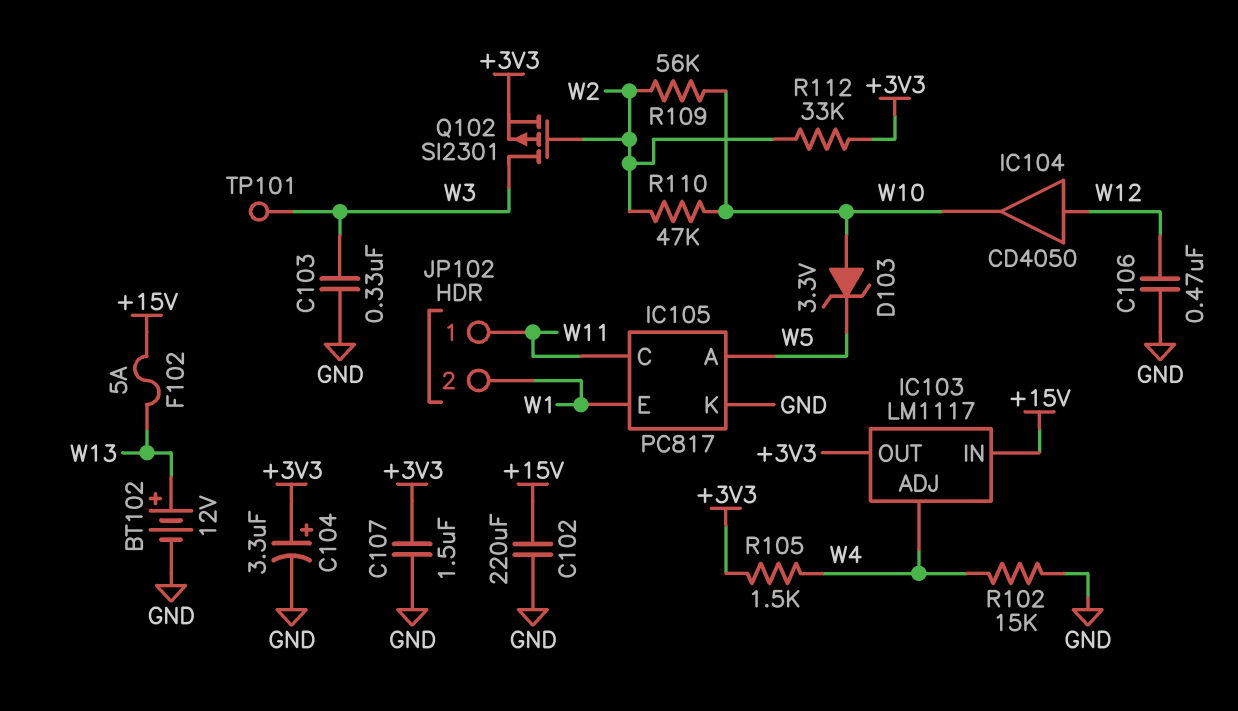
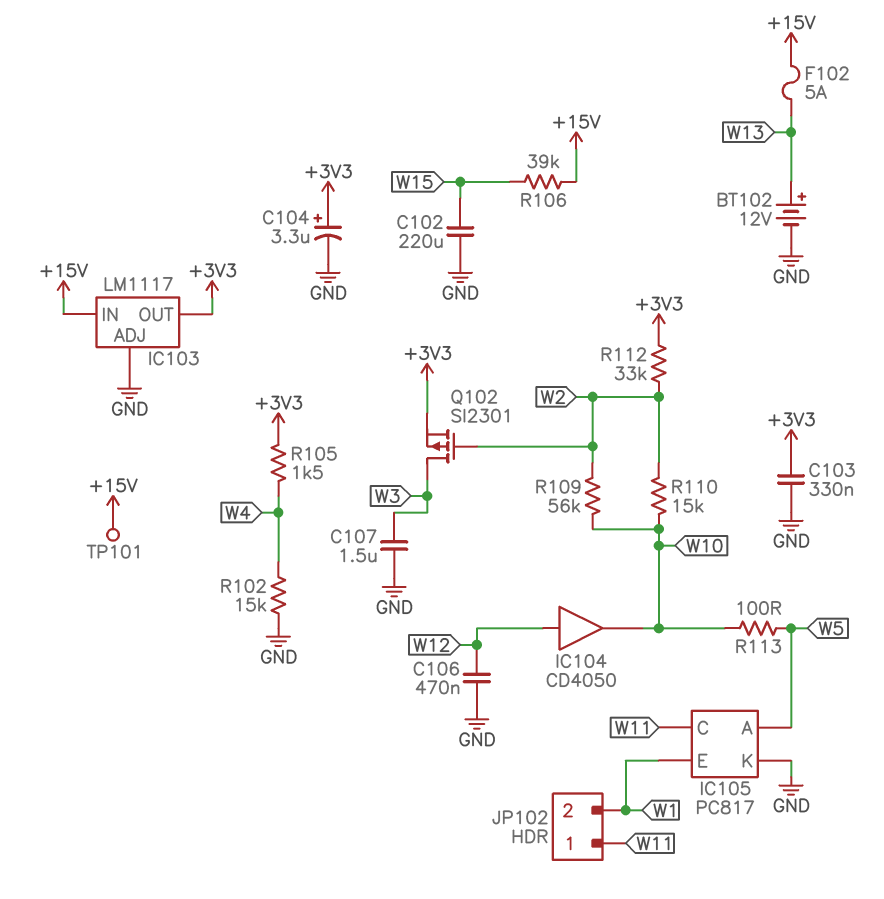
C102: 220uF (+15V, GND) -> 220uF (GND, W15)
C103: 330nF (GND, W3) -> 330nF (+3V3, GND)
C107: 1.5uF (+3V3, GND) -> 1.5uF (GND, W3)
D103: zener 3.3V (A W10, K W5) -> none
IC103 pin ADJ: W4 -> GND
R106: none -> 39k (+15V, W15)
R110: 47k (W2, W10) -> 15k (W2, W10)
R113: none -> 100 (W5, W10)
TP101: test point (W3) -> test point (+15V)

